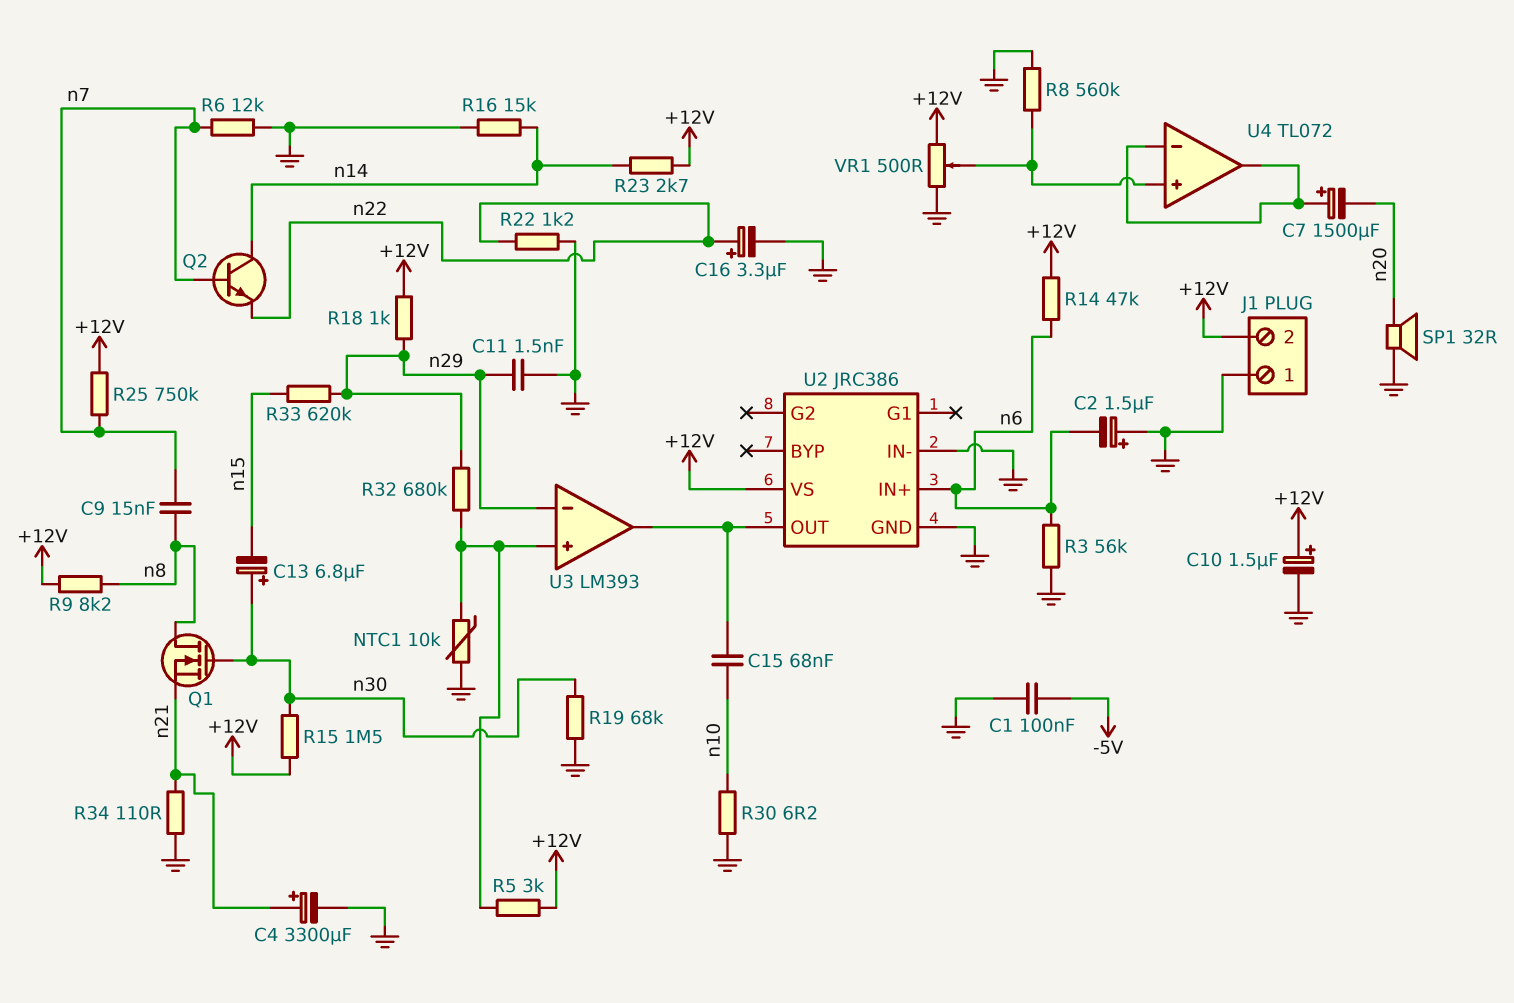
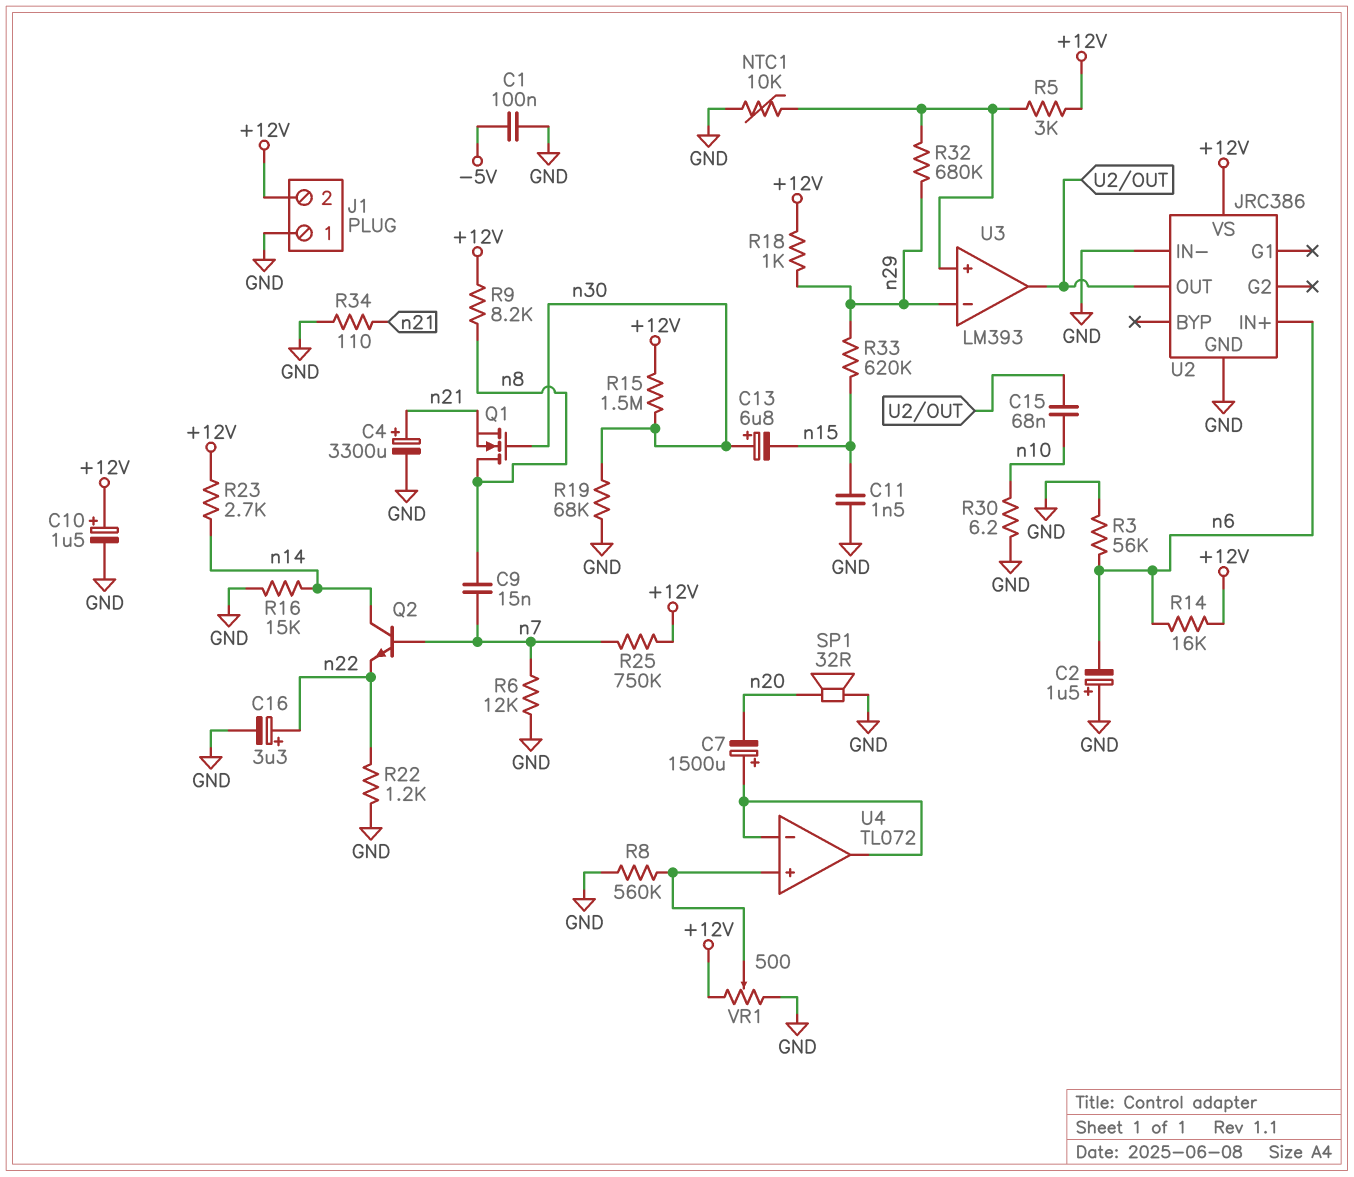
C11: 1.5nF (GND, n29) -> 1.5nF (GND, n15)
R14: 47k (+12V, n6) -> 16k (+12V, n6)

